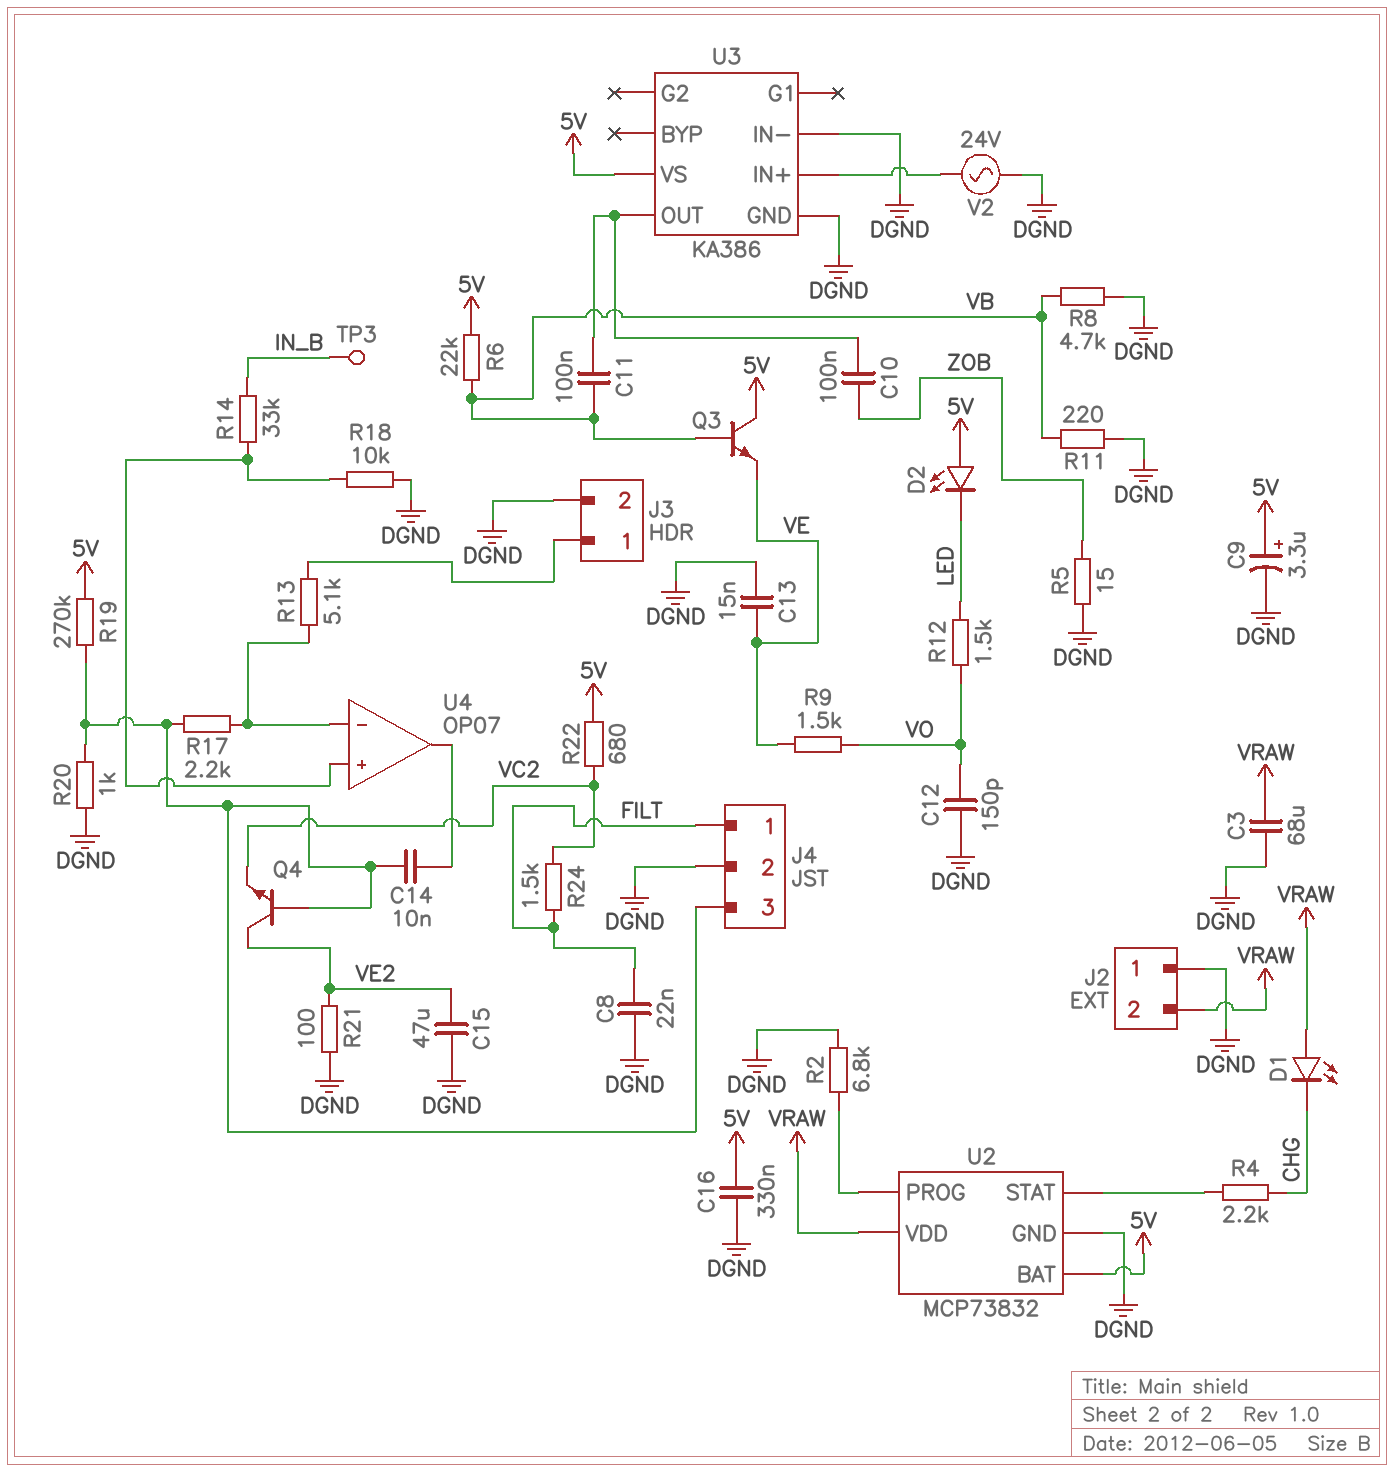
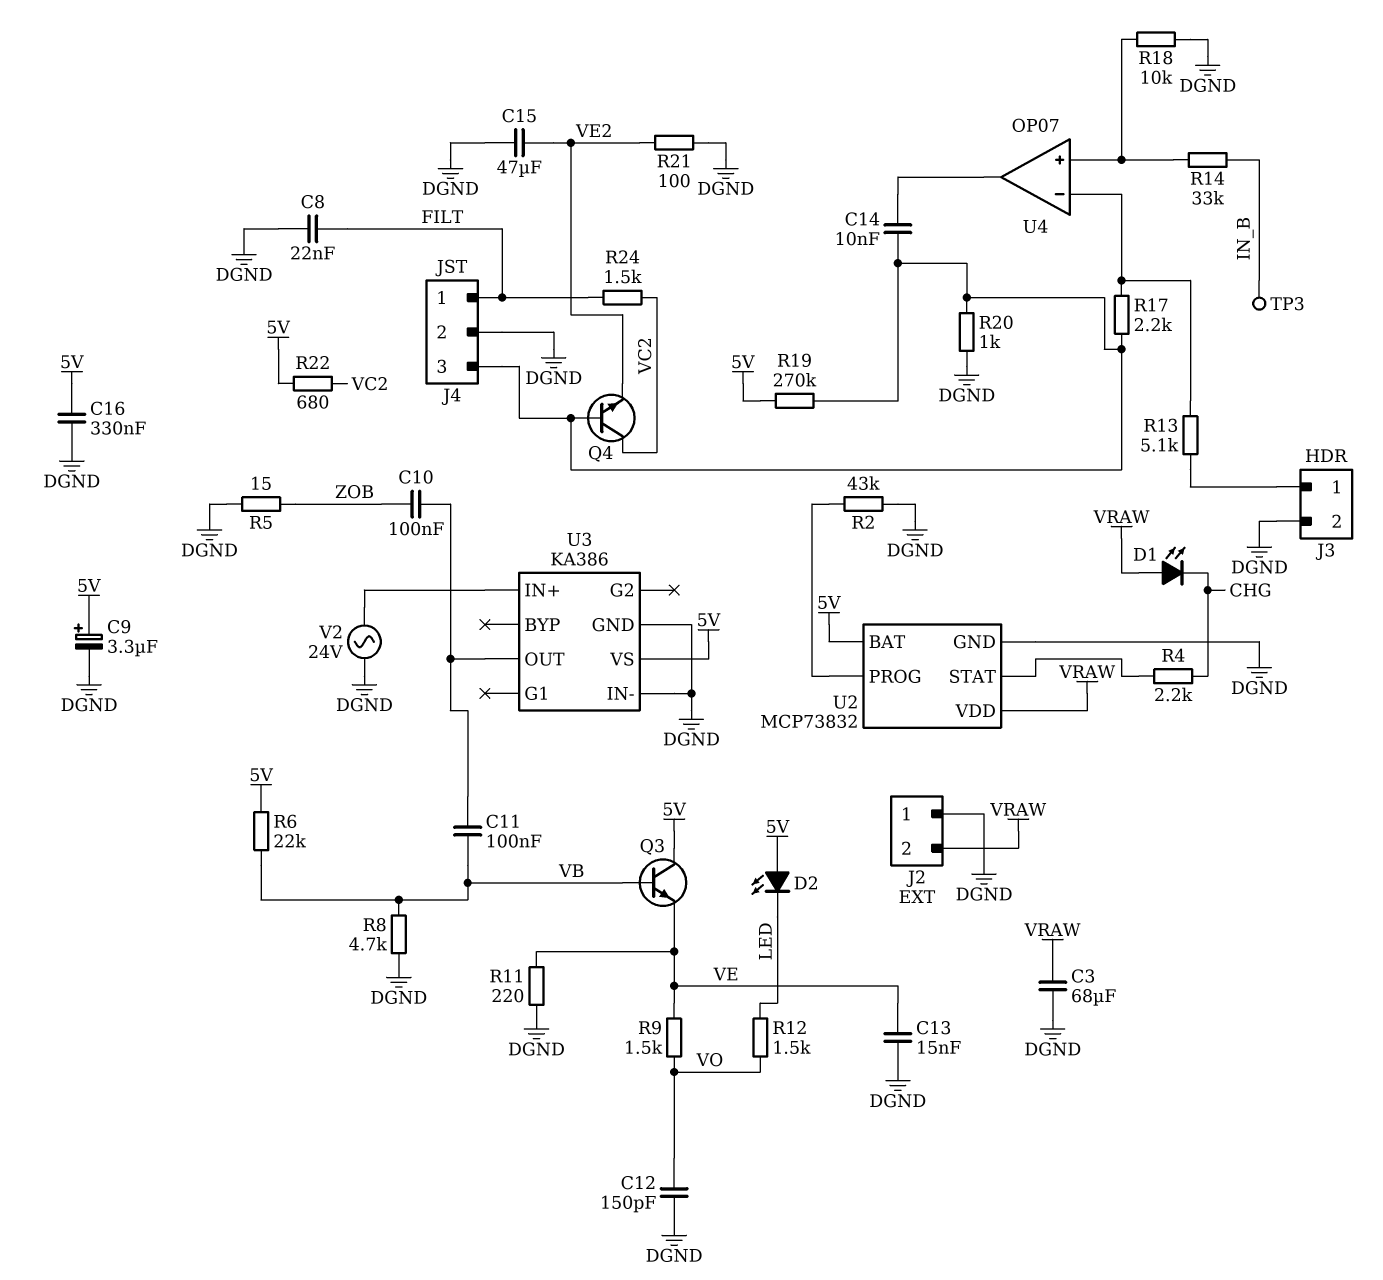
Q4: NPN (B J4/3, C VE2, E VC2) -> NPN (B J4/3, C VC2, E VE2)
R2: 6.8k (DGND, U2/PROG) -> 43k (DGND, U2/PROG)
R11: 220 (DGND, VB) -> 220 (DGND, VE)

